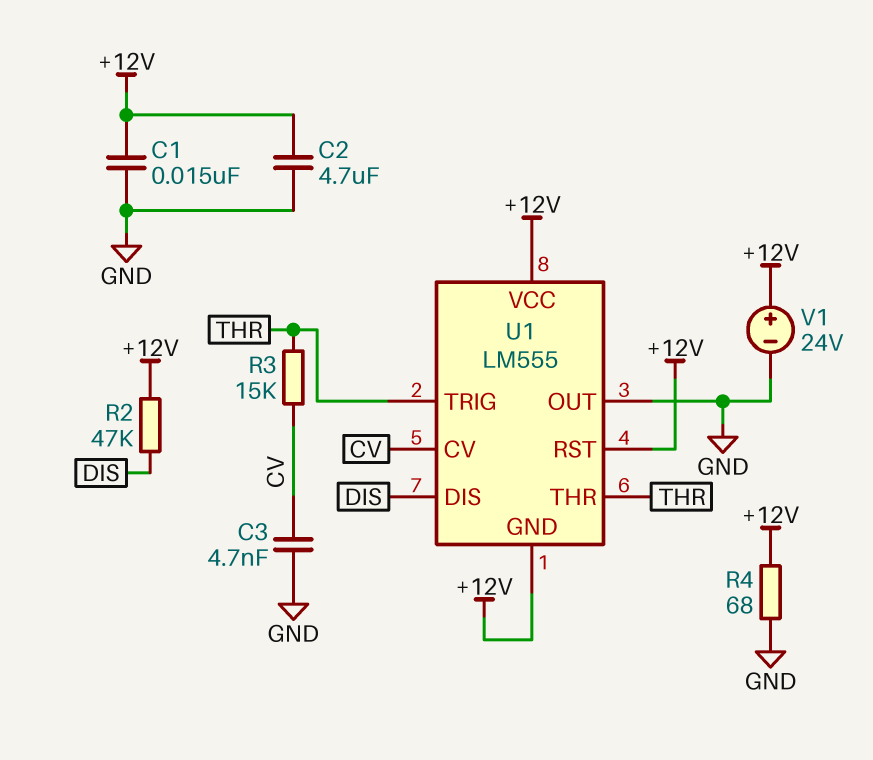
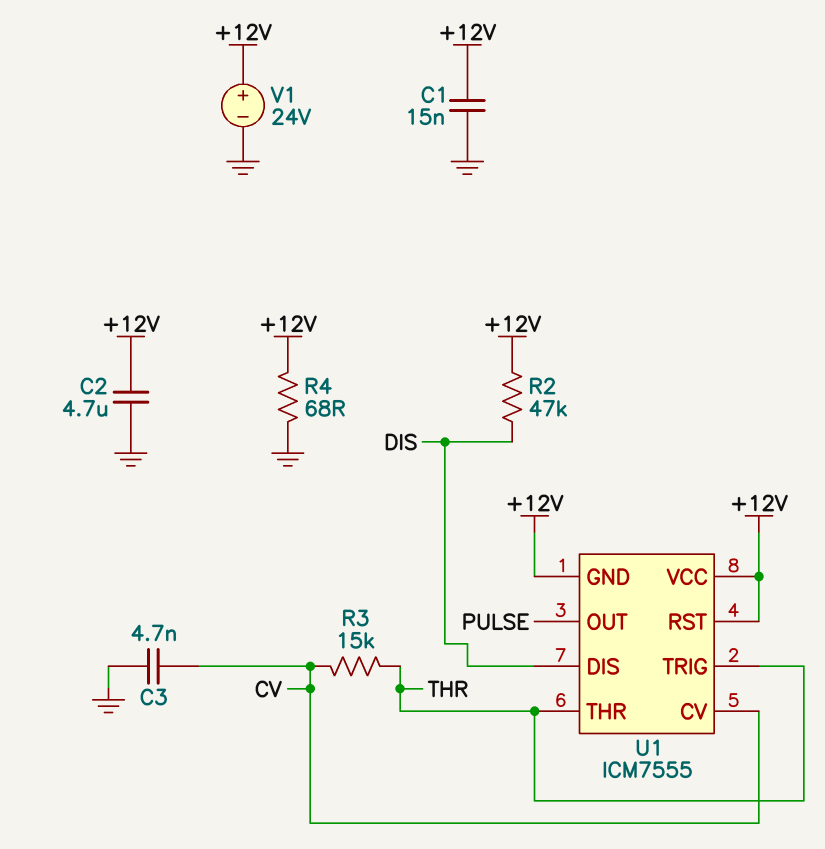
U1: LM555 -> ICM7555
U1 pin OUT: GND -> PULSE

